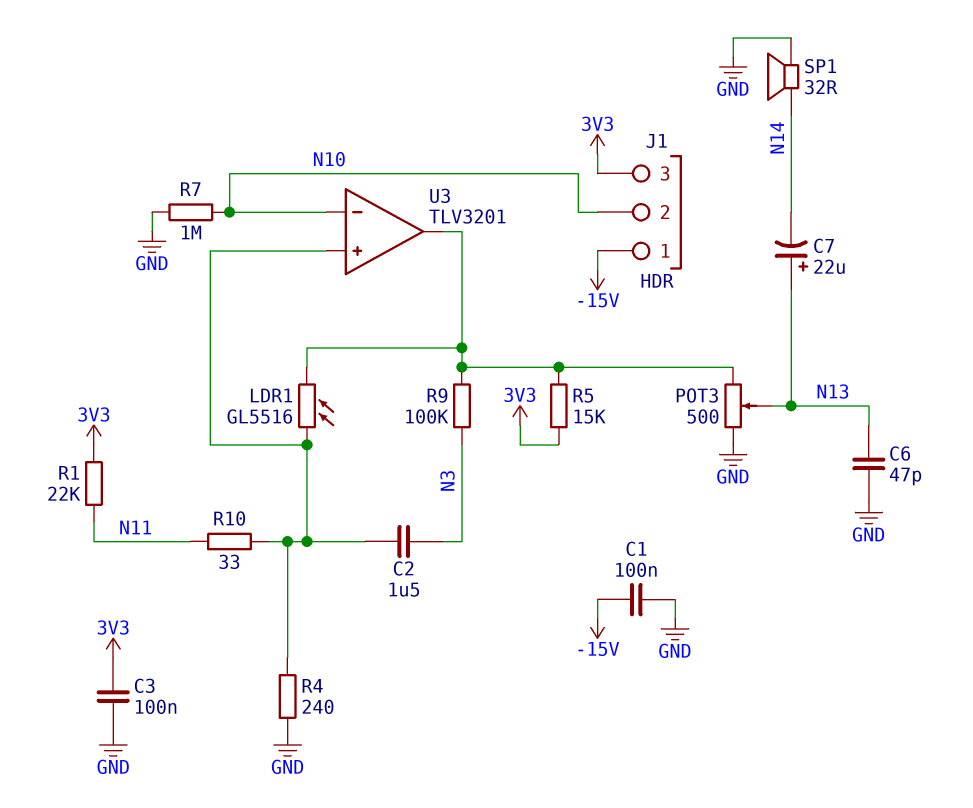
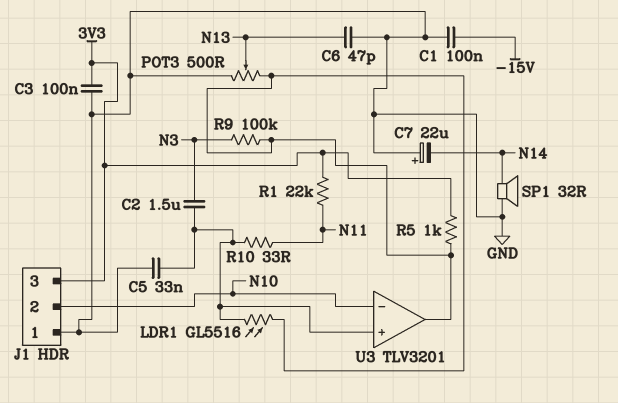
C5: none -> 33nF (GND, U3/in+)
C7: 22uF (plus N13, minus N14) -> 22uF (plus GND, minus N14)
J1 pin 1: -15V -> GND
R4: 240 (GND, U3/in+) -> none
R5: 15k (3V3, U3/out) -> 1k (3V3, U3/out)
R7: 1M (GND, N10) -> none

